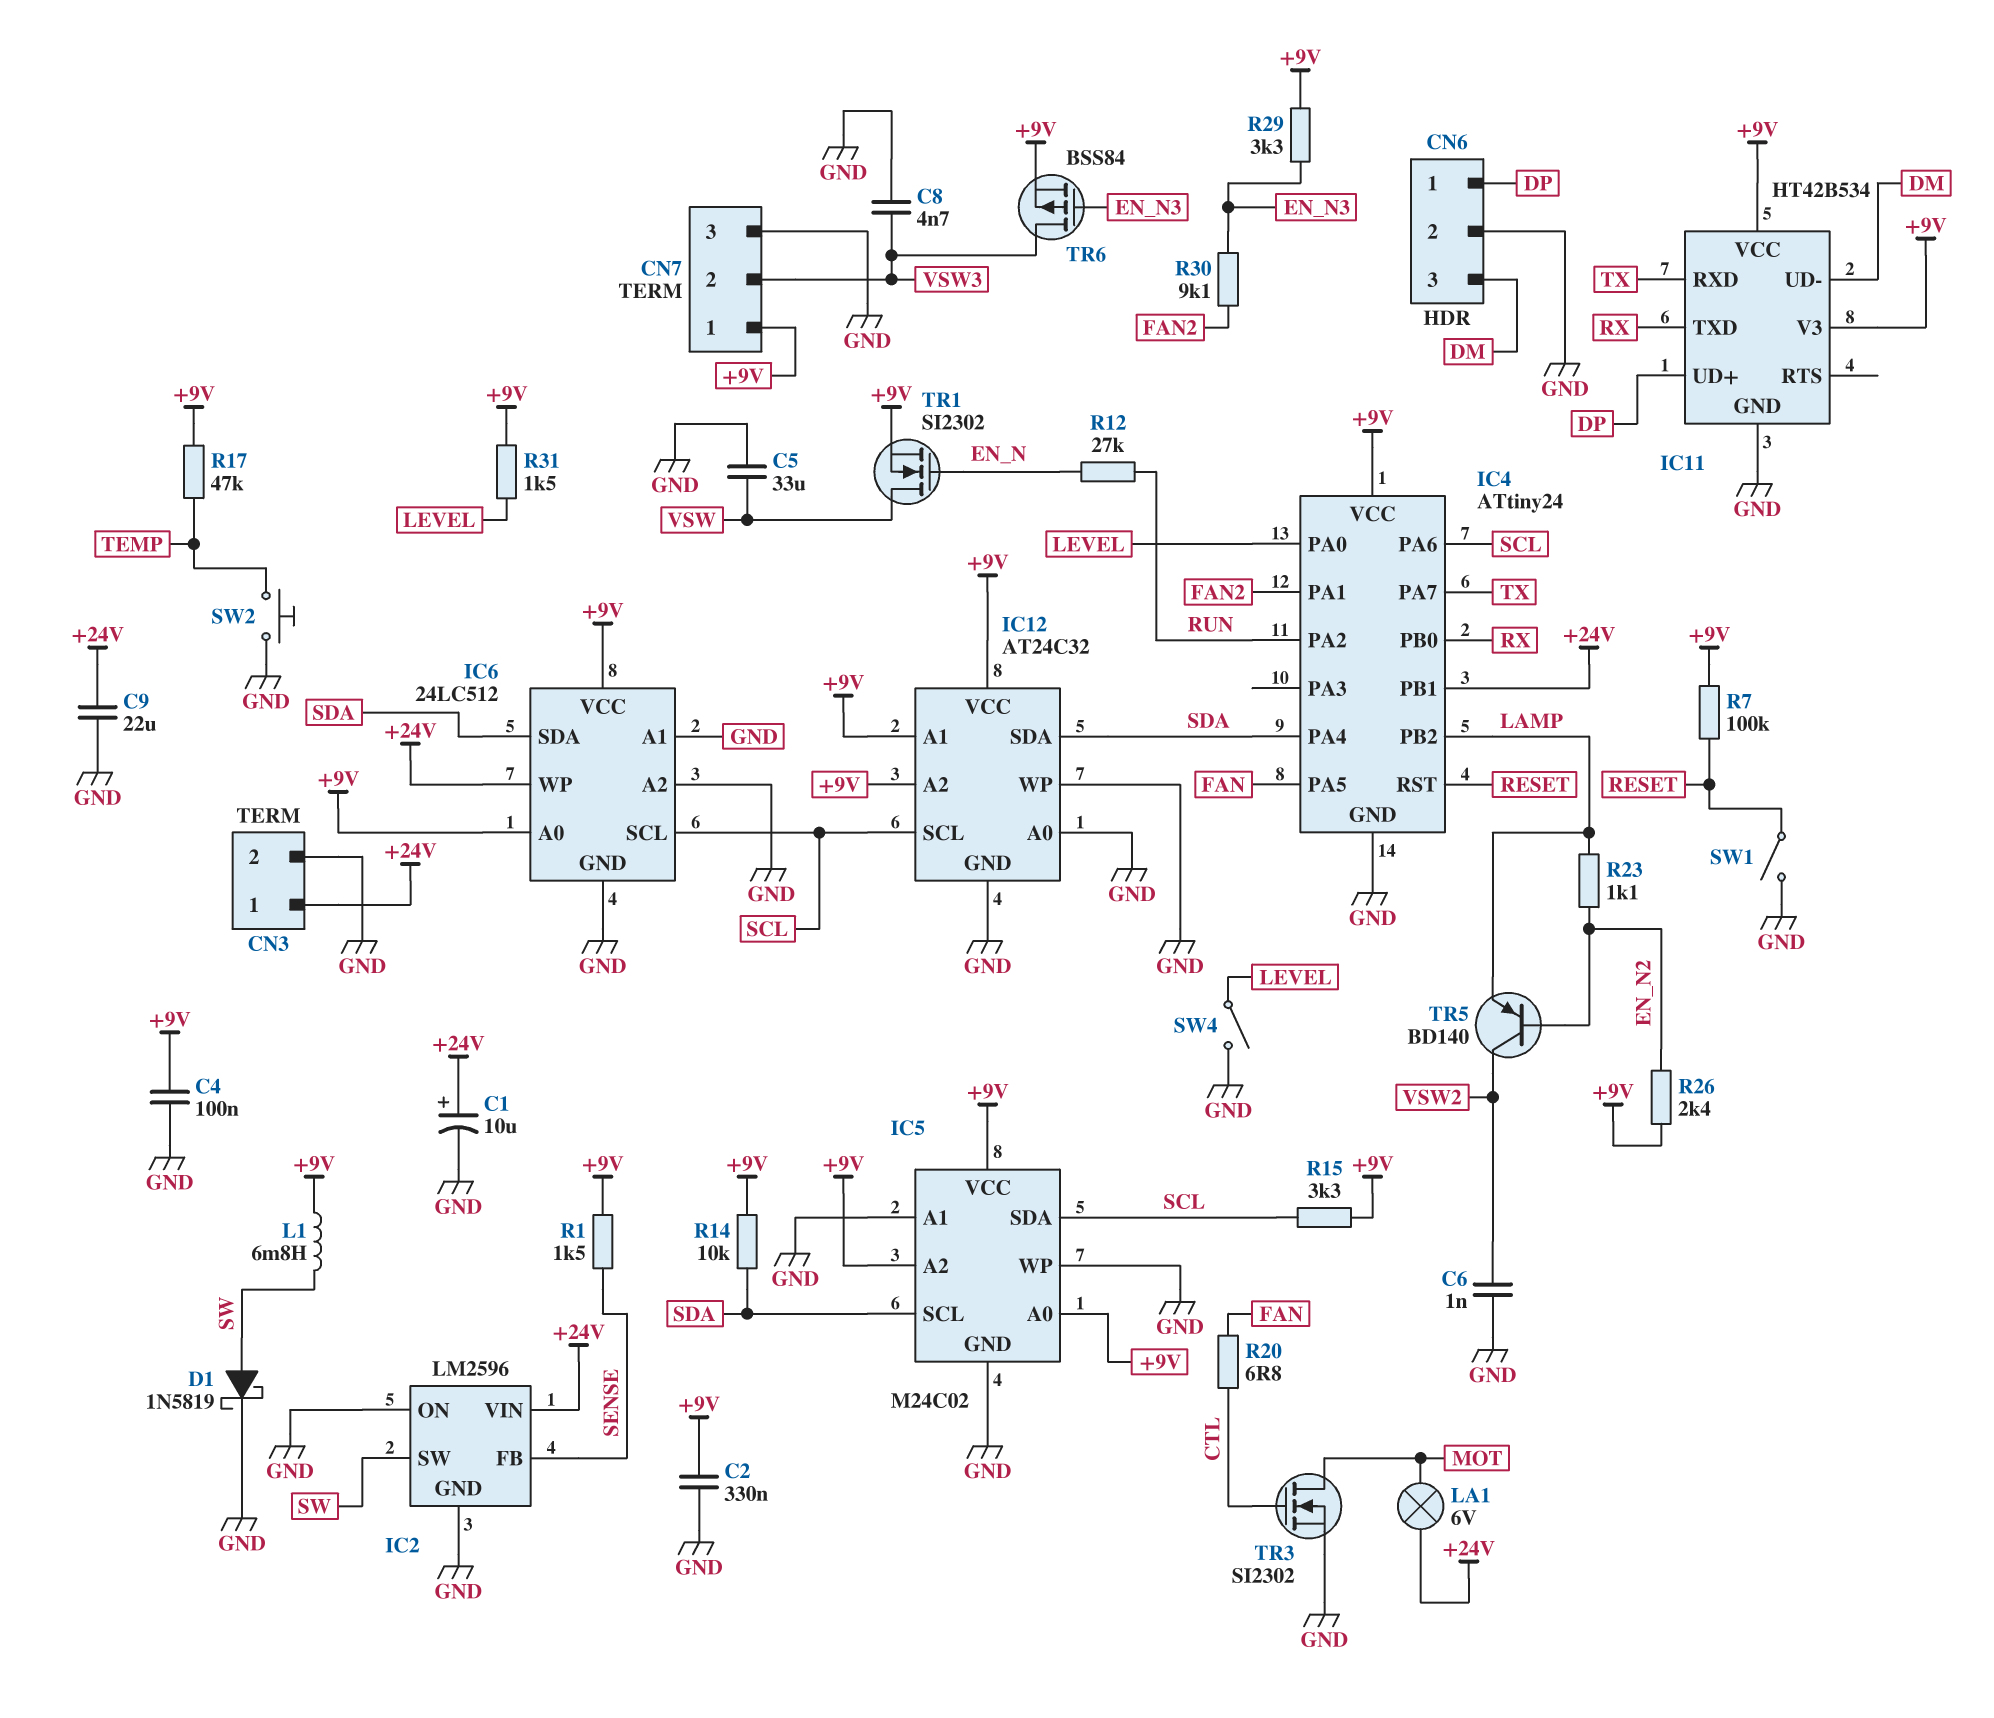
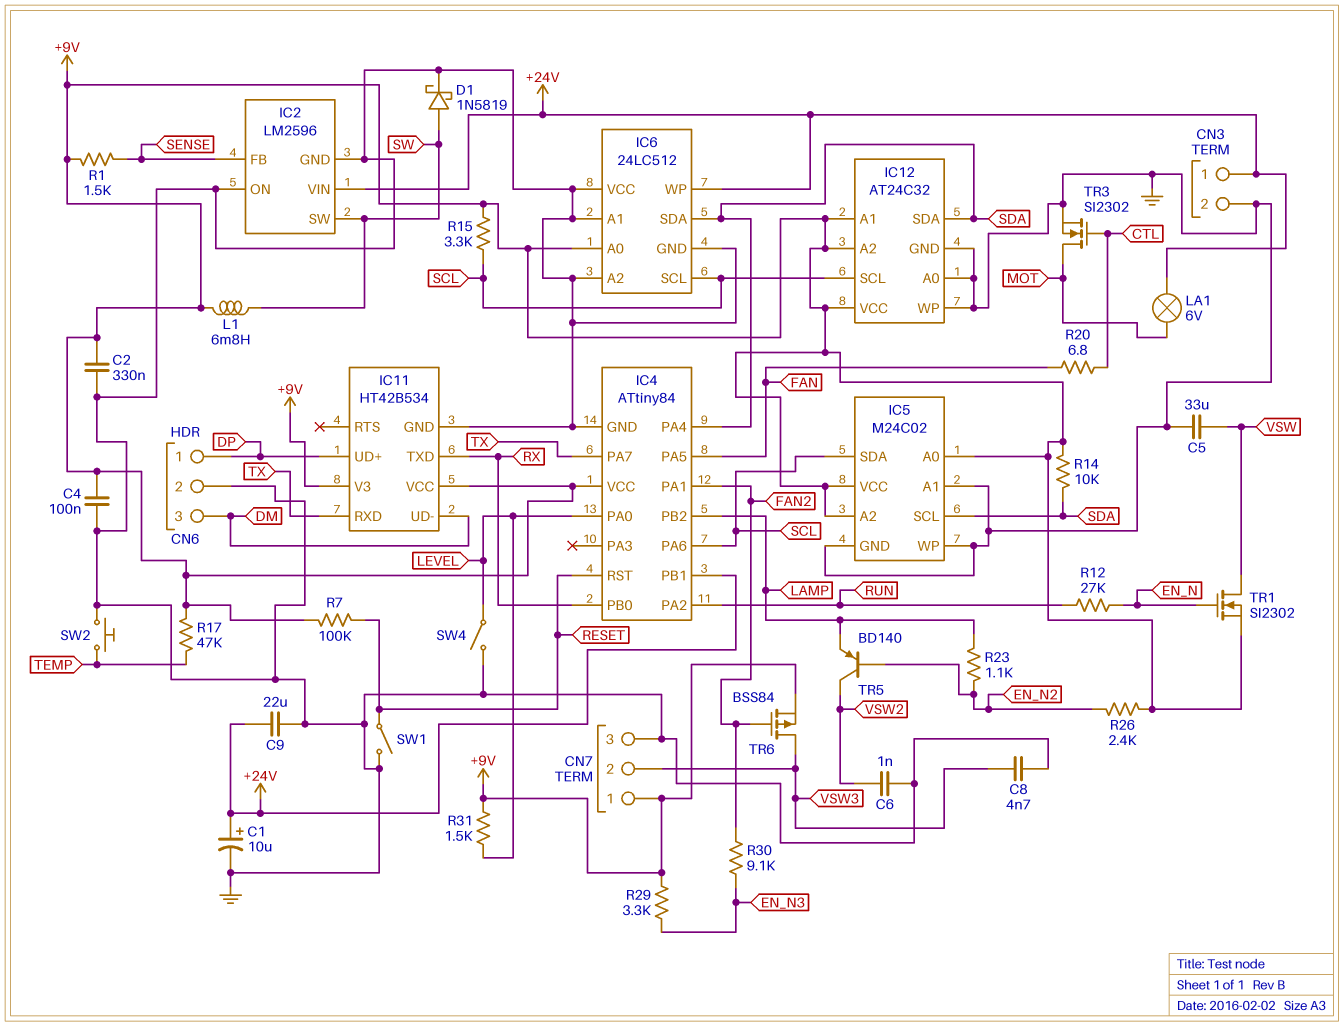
IC4: ATtiny24 -> ATtiny84
IC6 pin VCC: +9V -> GND
TR6: PMOS BSS84 (G EN_N3, D VSW3, S +9V) -> PMOS BSS84 (G FAN2, D VSW3, S +9V)

